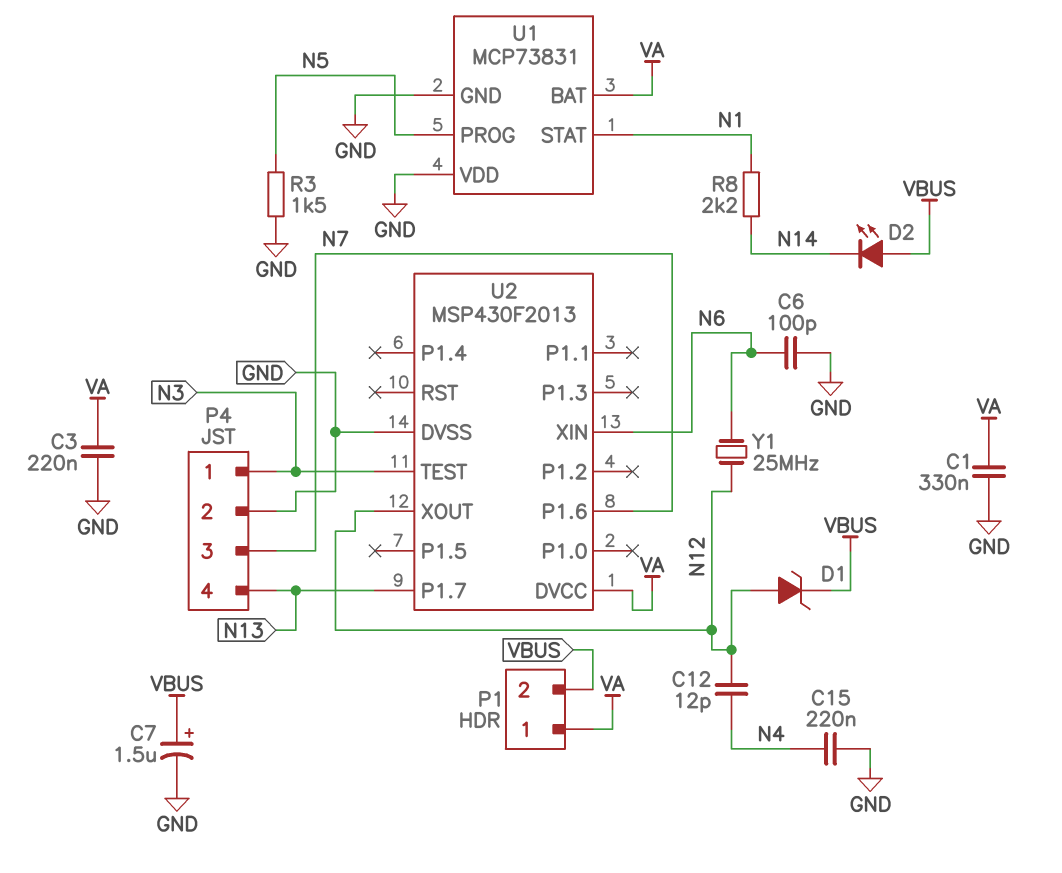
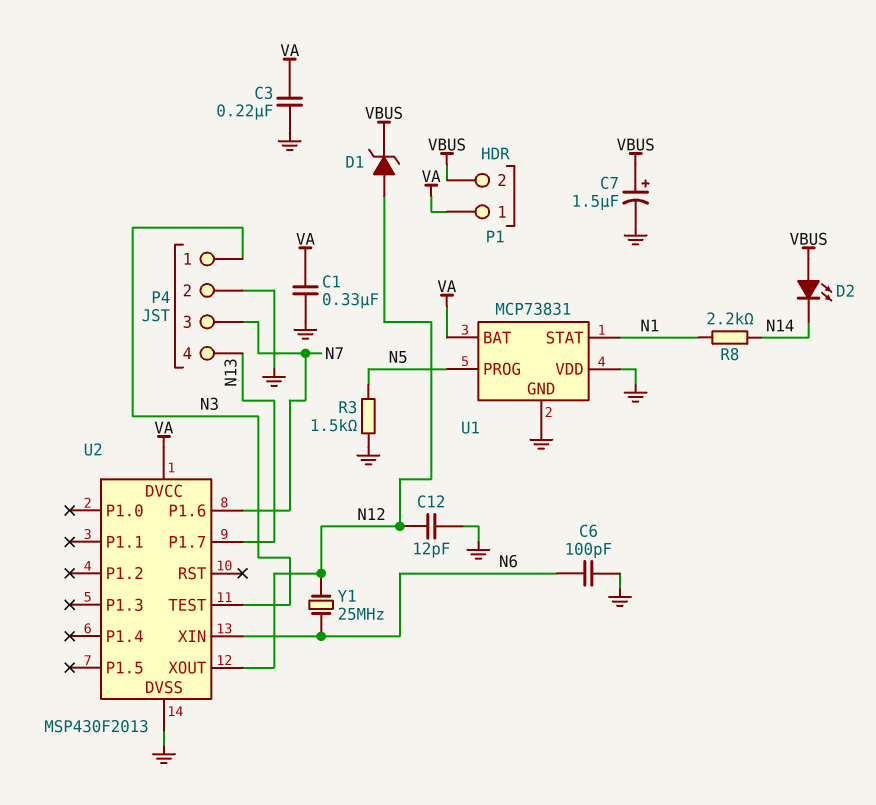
C12: 12pF (N4, N12) -> 12pF (GND, N12)
C15: 220nF (GND, N4) -> none

